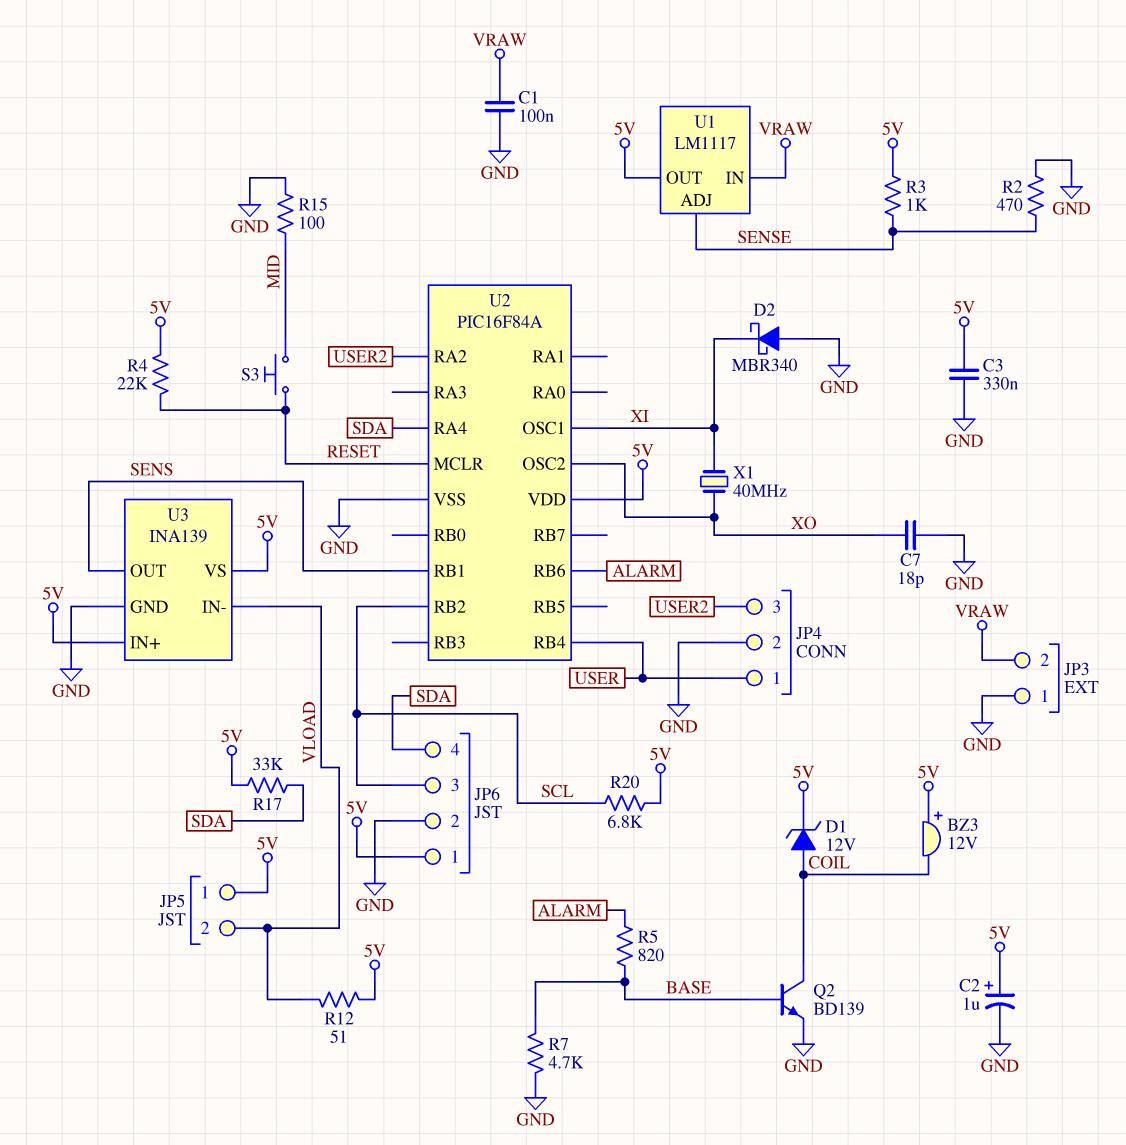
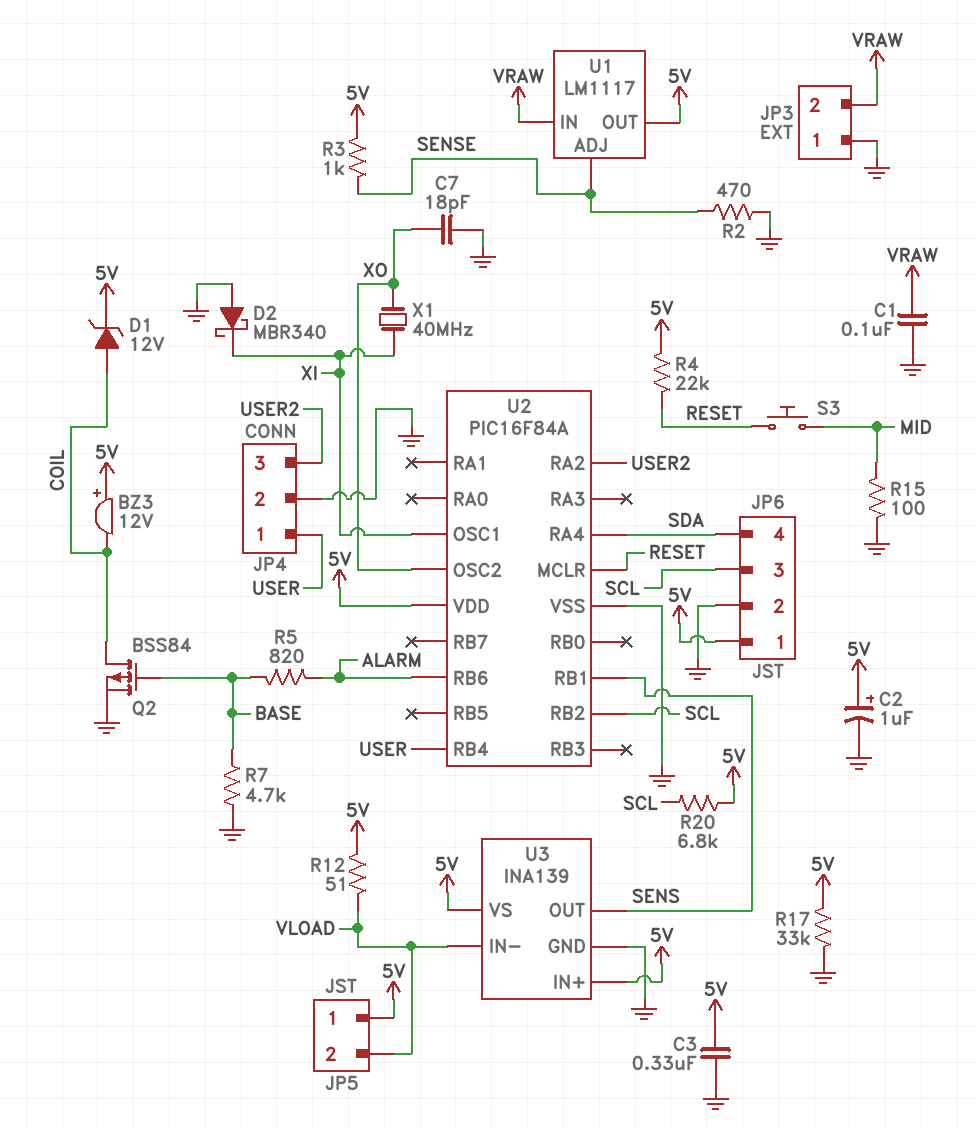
Q2: NPN BD139 (B BASE, C COIL, E GND) -> PMOS BSS84 (G BASE, D COIL, S GND)
R17: 33k (5V, SDA) -> 33k (5V, GND)

